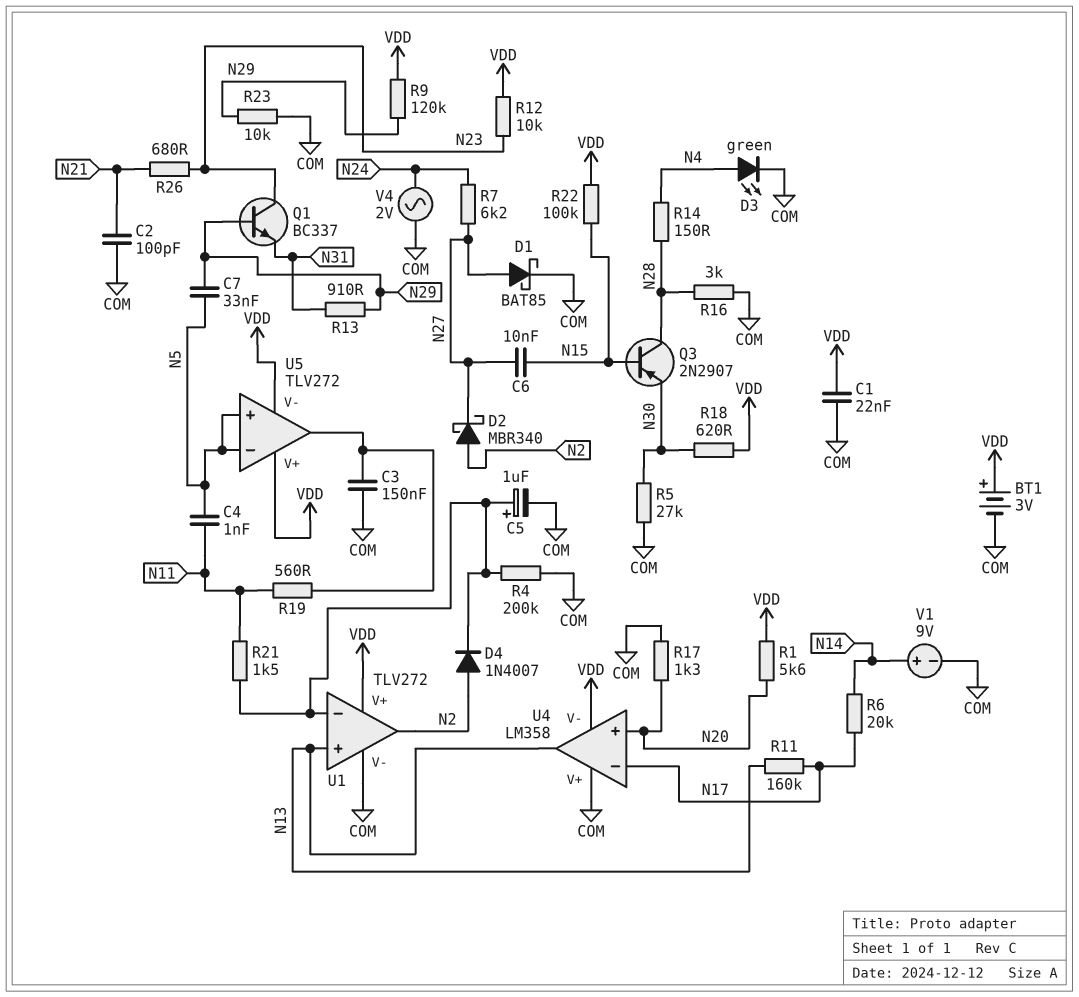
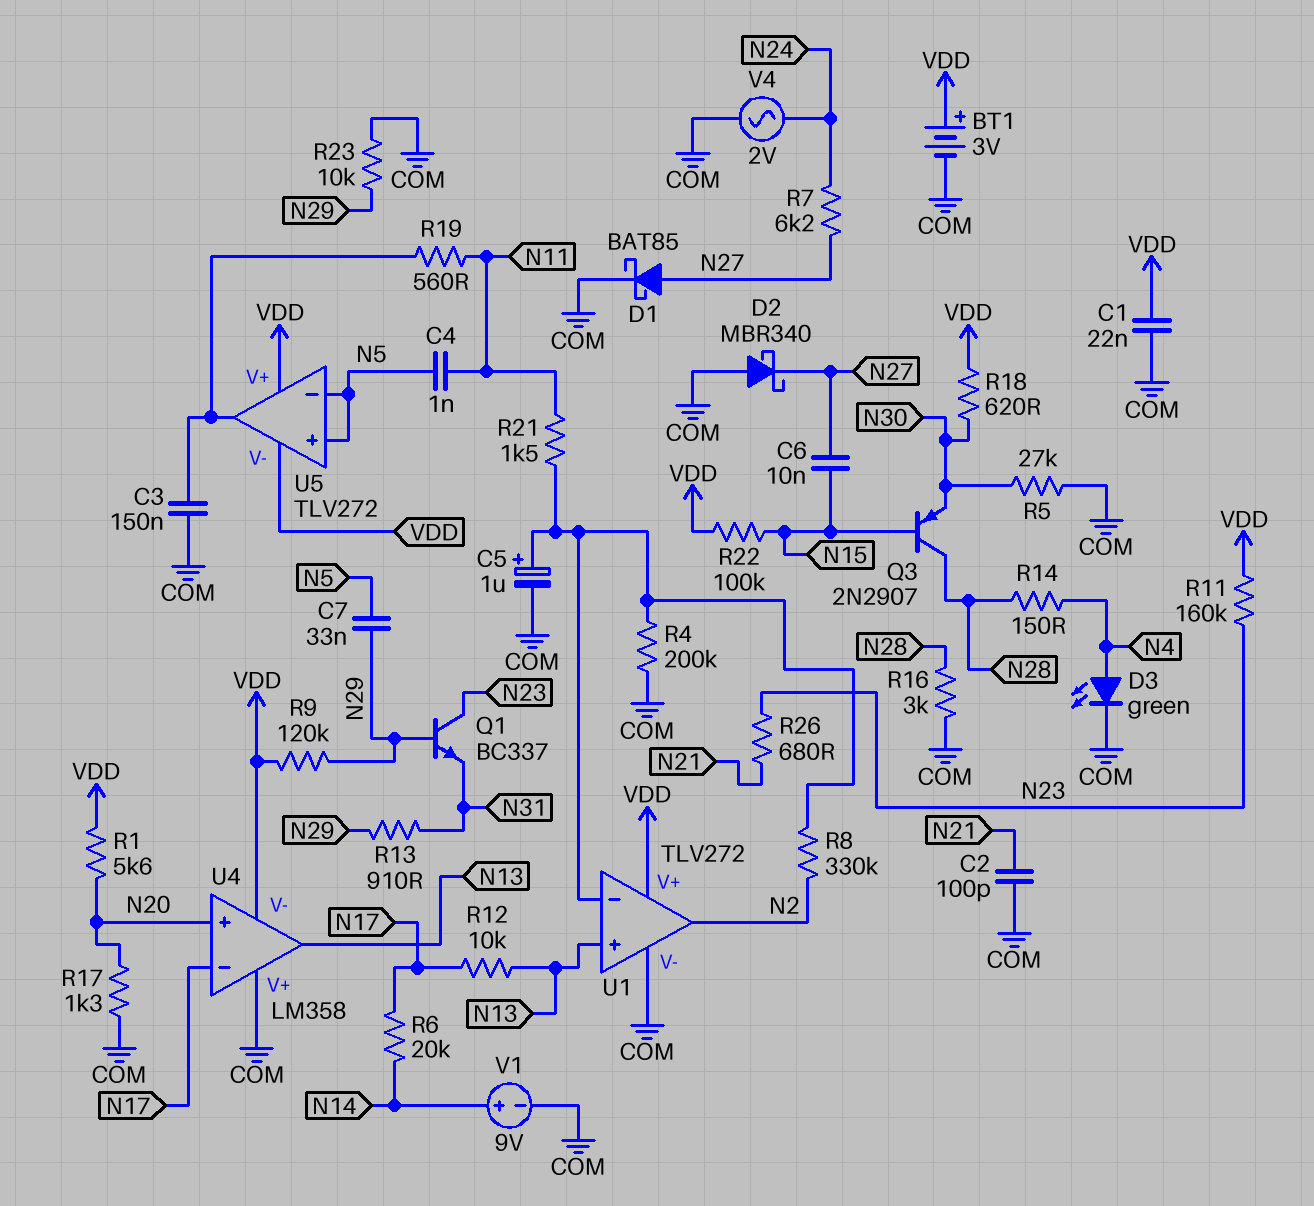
D2: schottky MBR340 (A N2, K N27) -> schottky MBR340 (A COM, K N27)
D4: diode 1N4007 (A N2, K U1/in-) -> none
R8: none -> 330k (N2, U1/in-)
R11: 160k (N13, N17) -> 160k (N23, VDD)
R12: 10k (N23, VDD) -> 10k (N13, N17)

